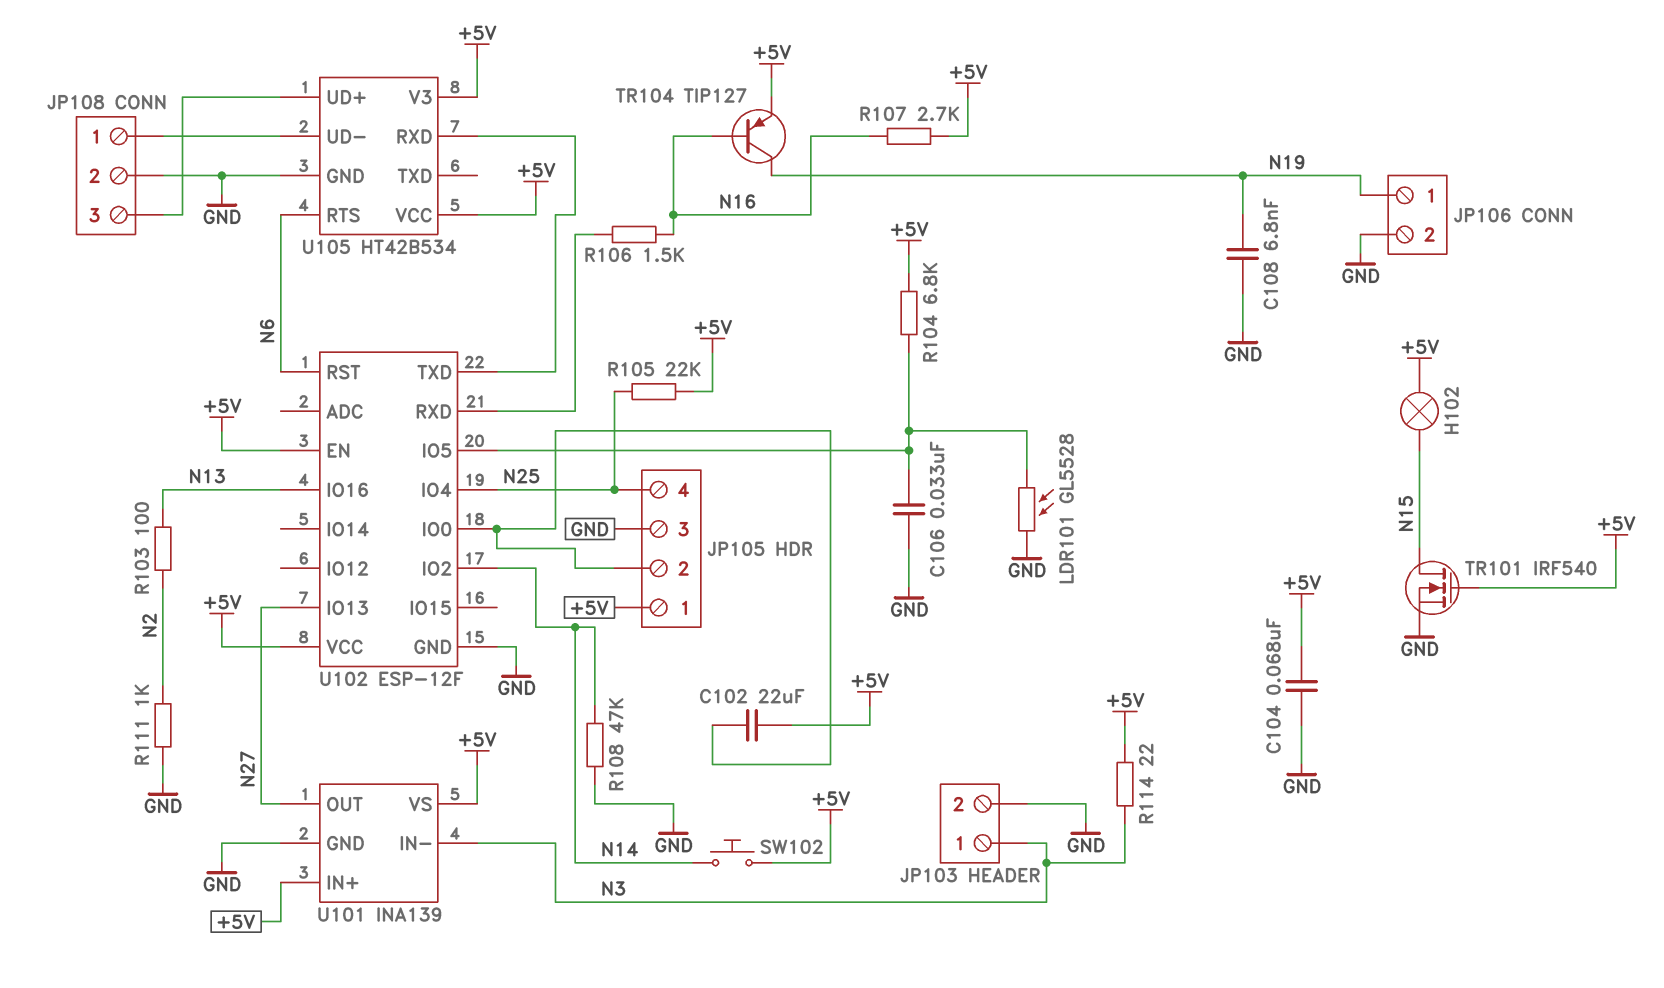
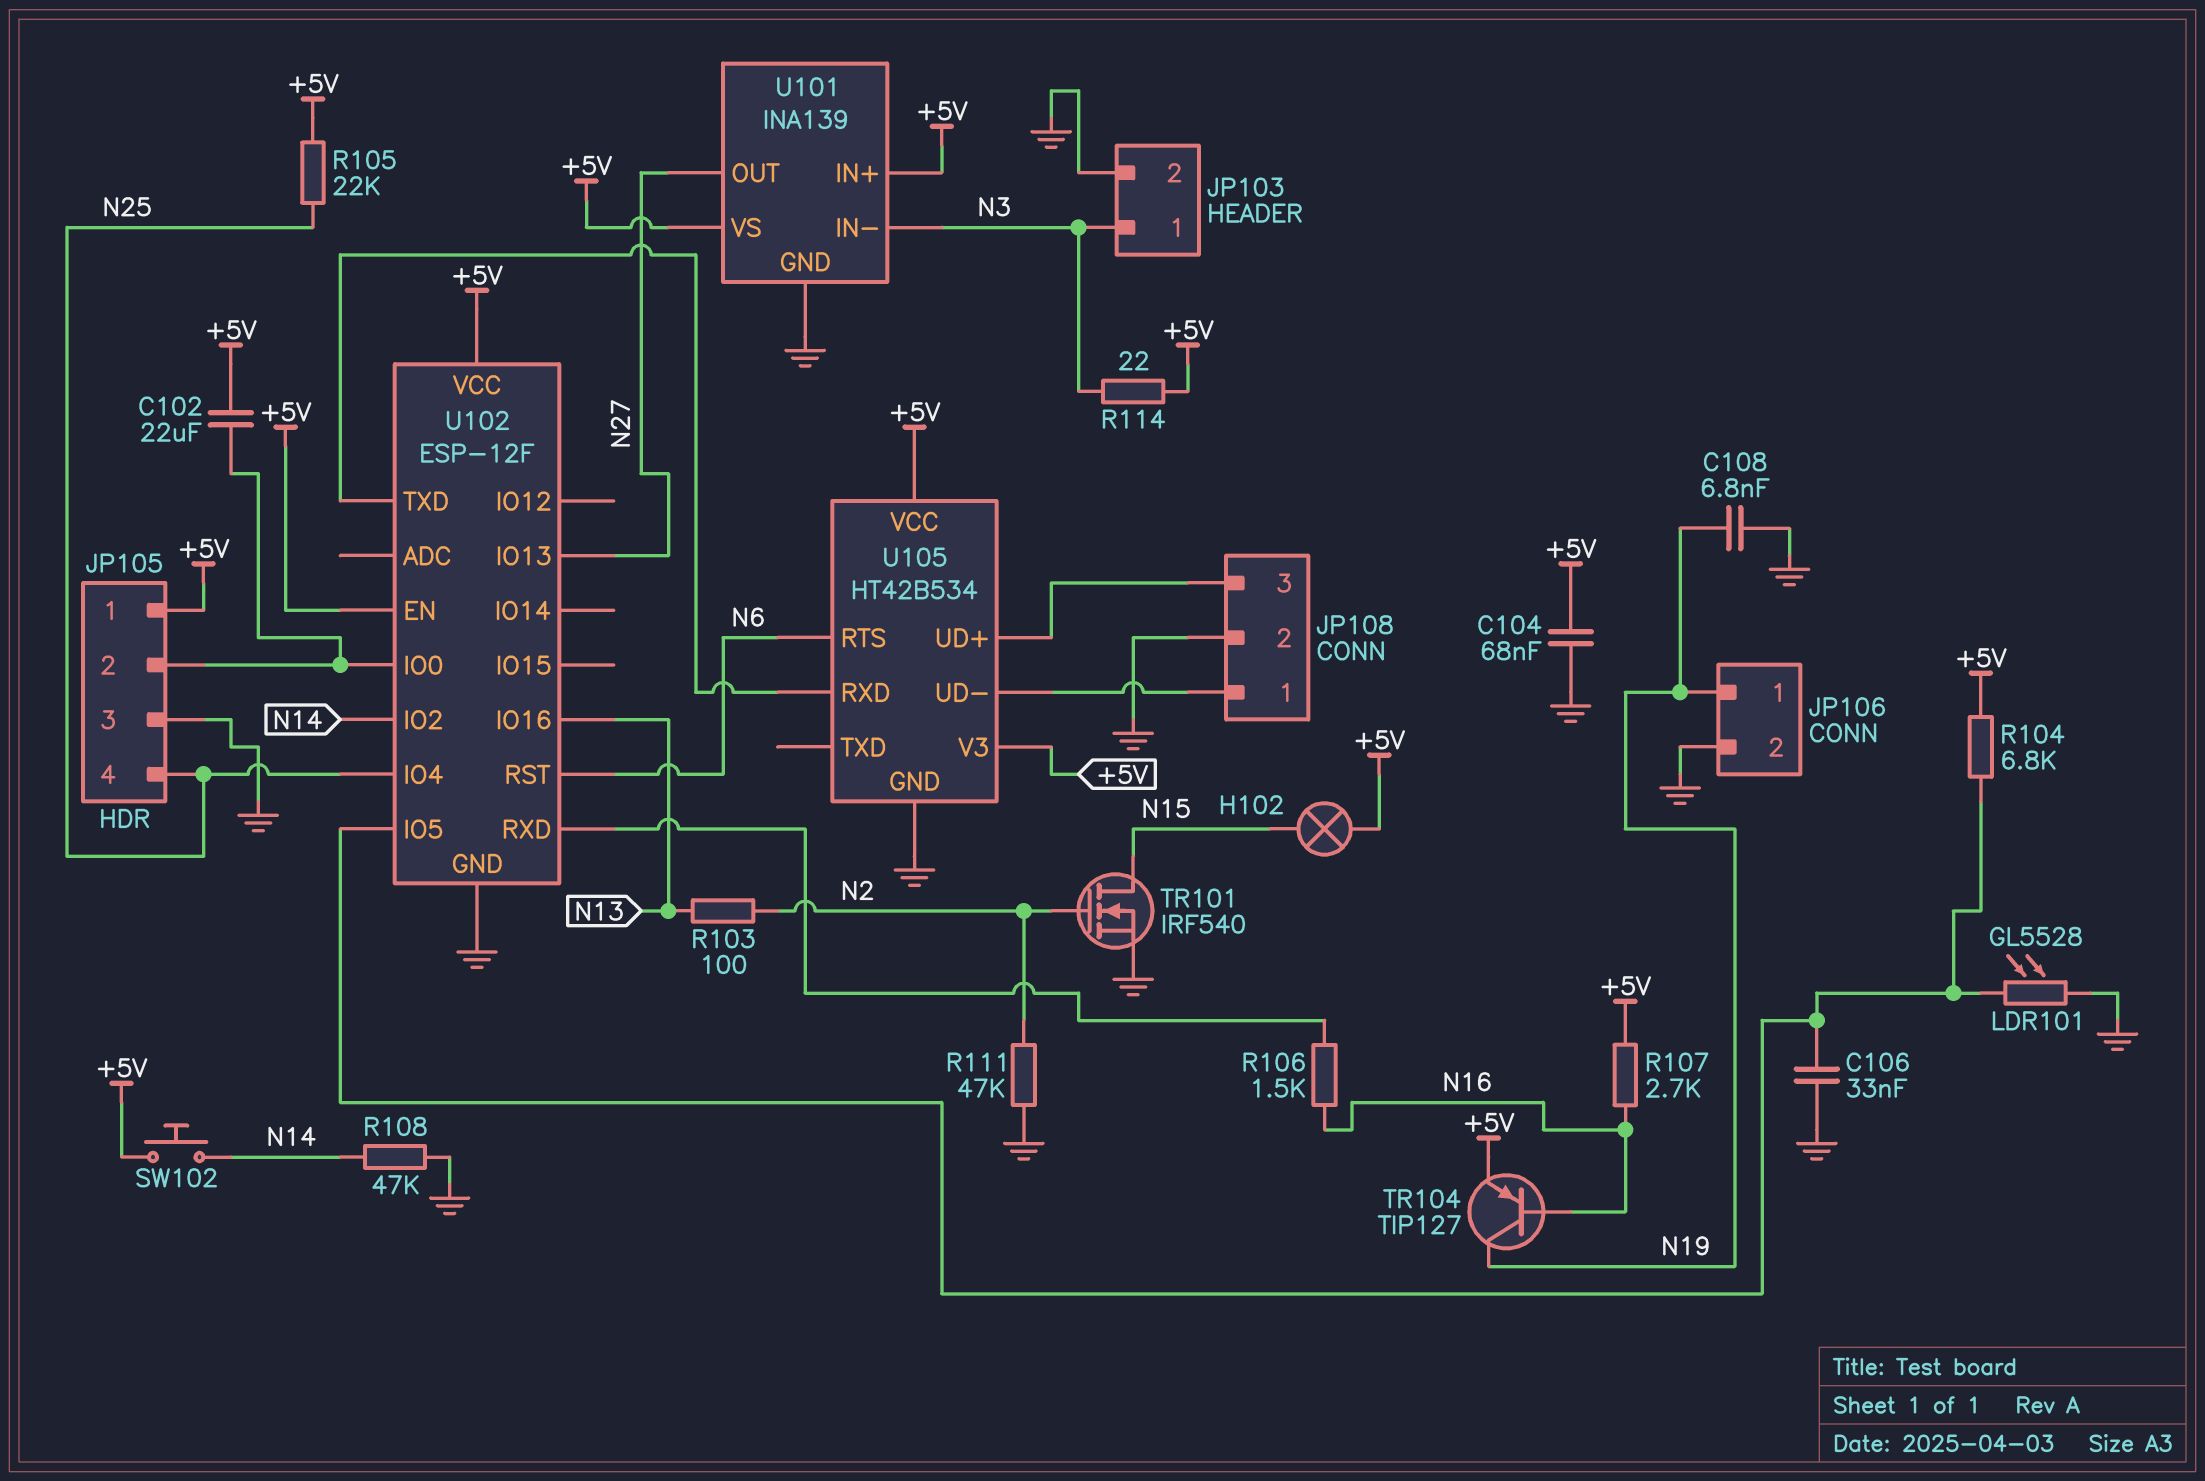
R111: 1k (GND, N2) -> 47k (GND, N2)
TR101: NMOS IRF540 (G +5V, D N15, S GND) -> NMOS IRF540 (G N2, D N15, S GND)

